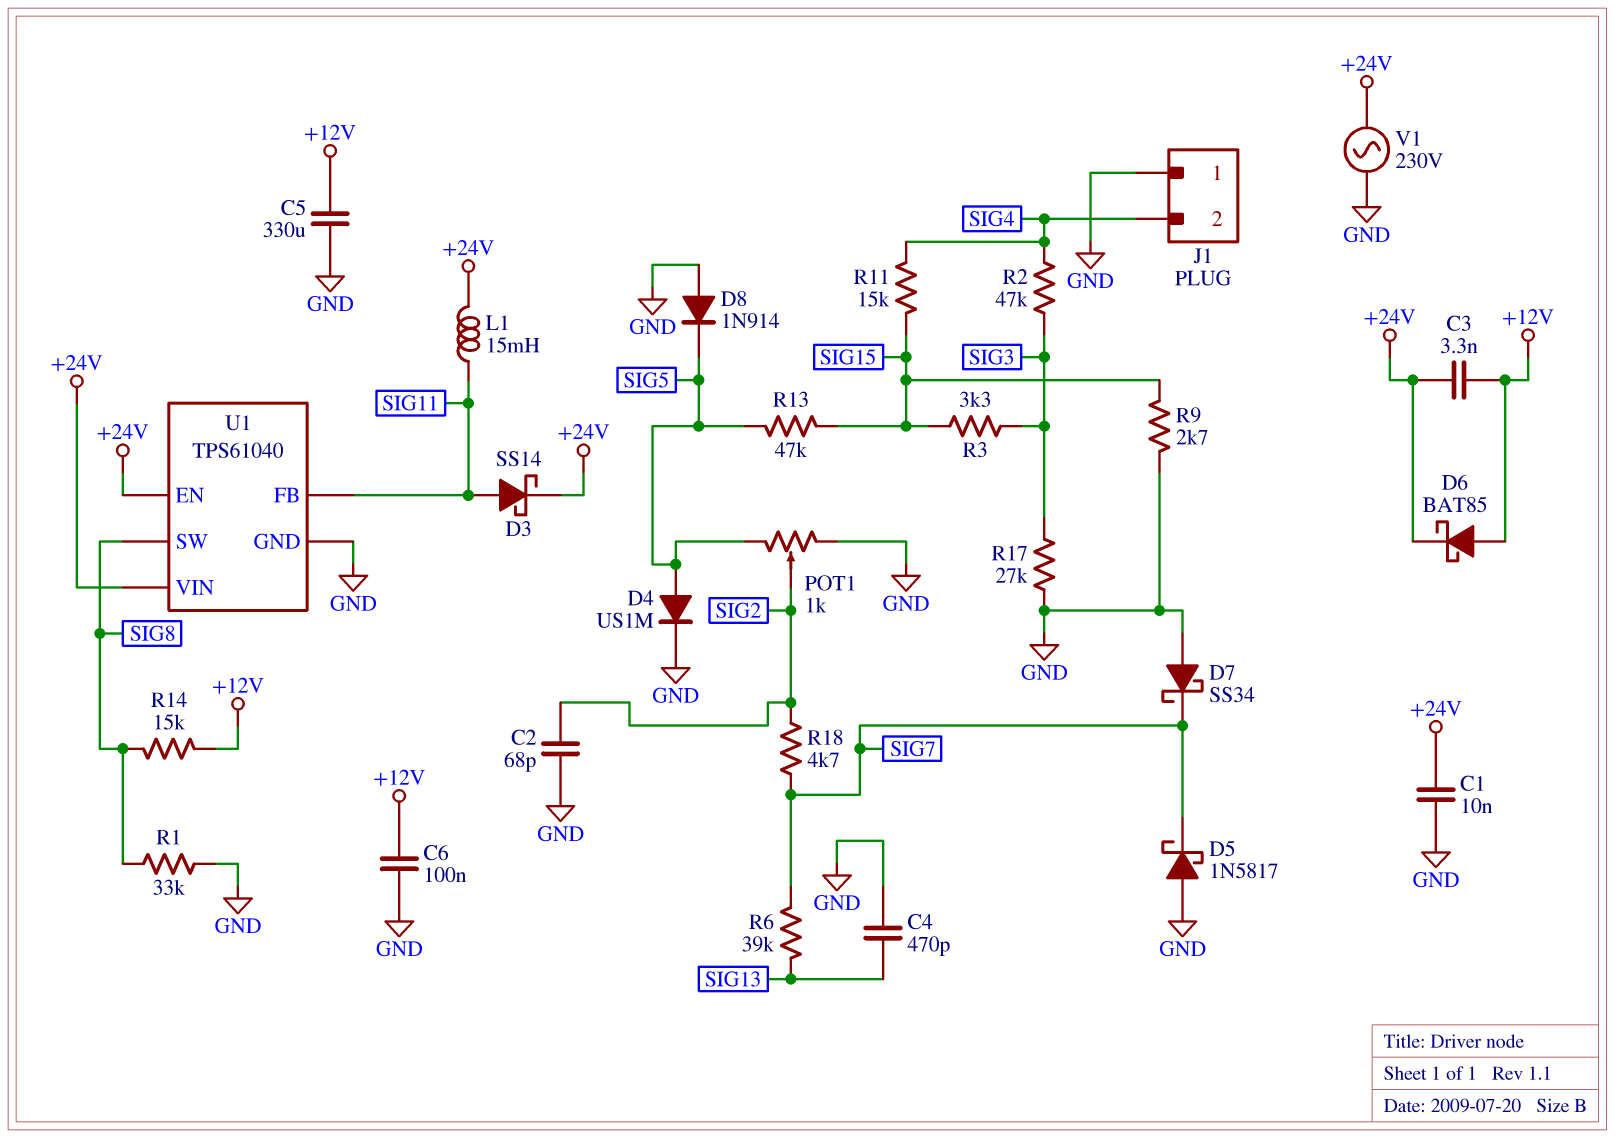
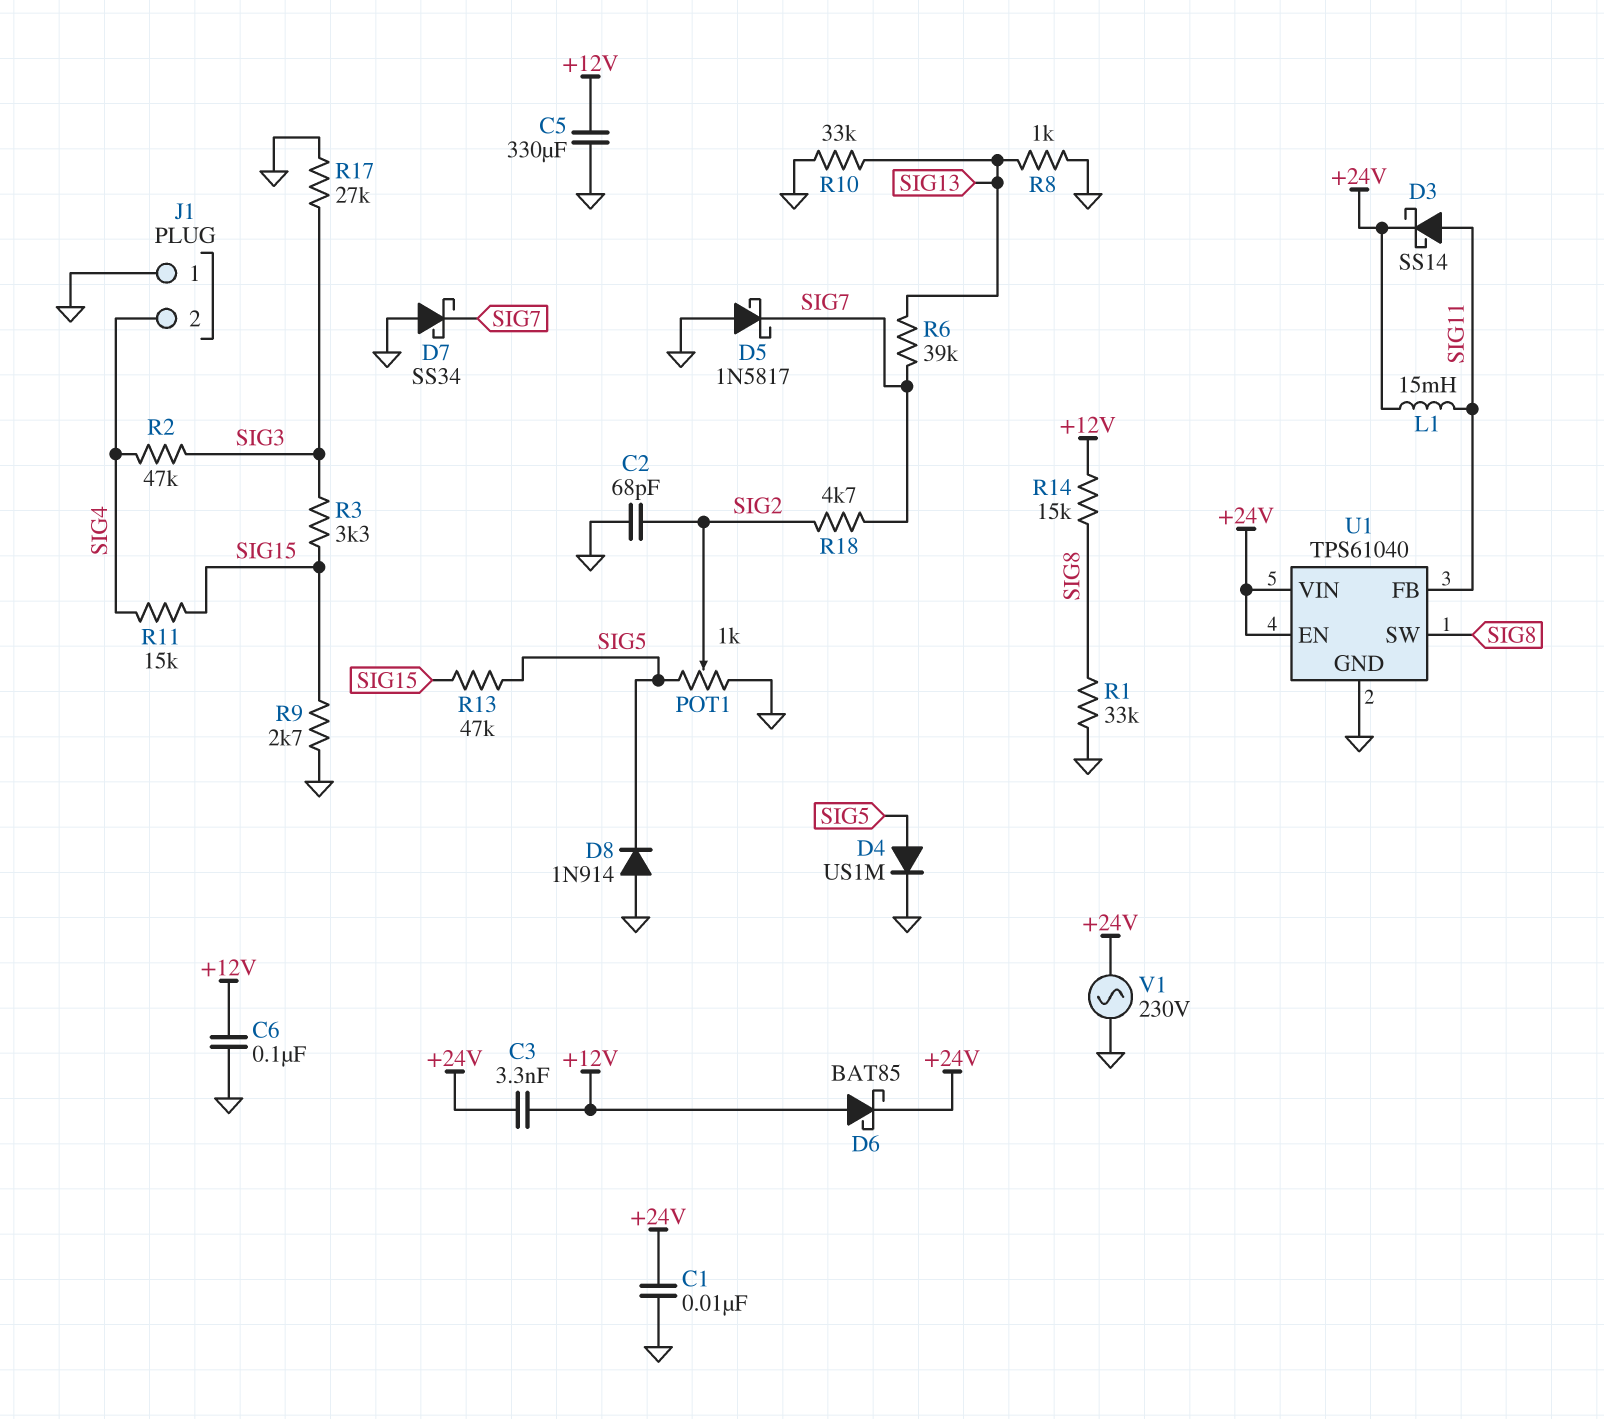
C4: 470pF (GND, SIG13) -> none
R8: none -> 1k (GND, SIG13)
R10: none -> 33k (GND, SIG13)

